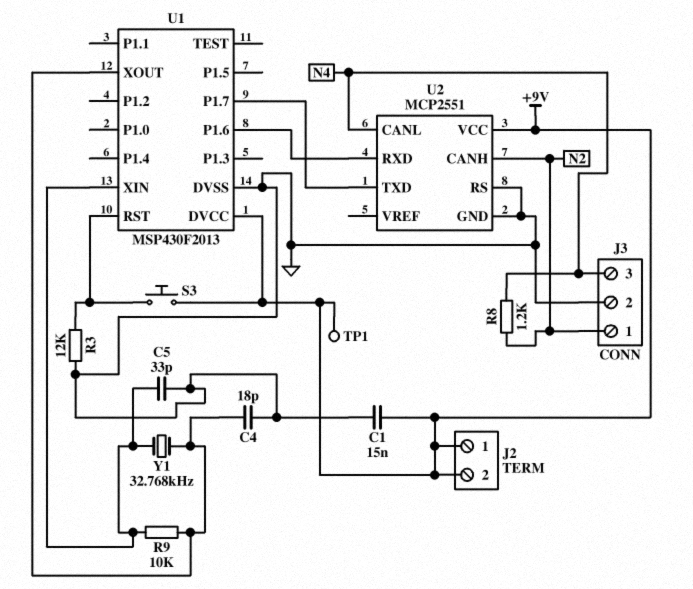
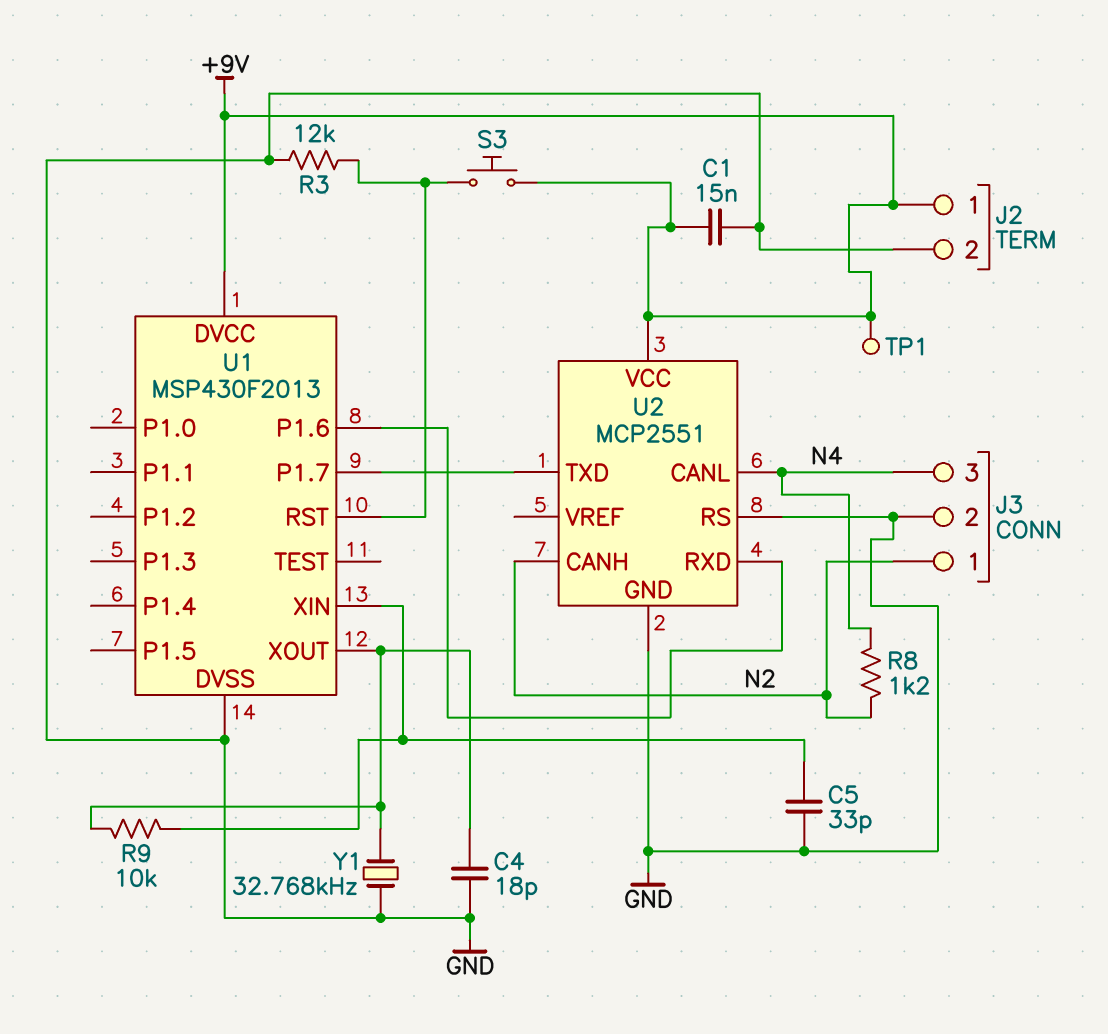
J2 pin 2: +9V -> GND
Y1: 32.768kHz (U1/XIN, U1/XOUT) -> 32.768kHz (GND, U1/XOUT)

